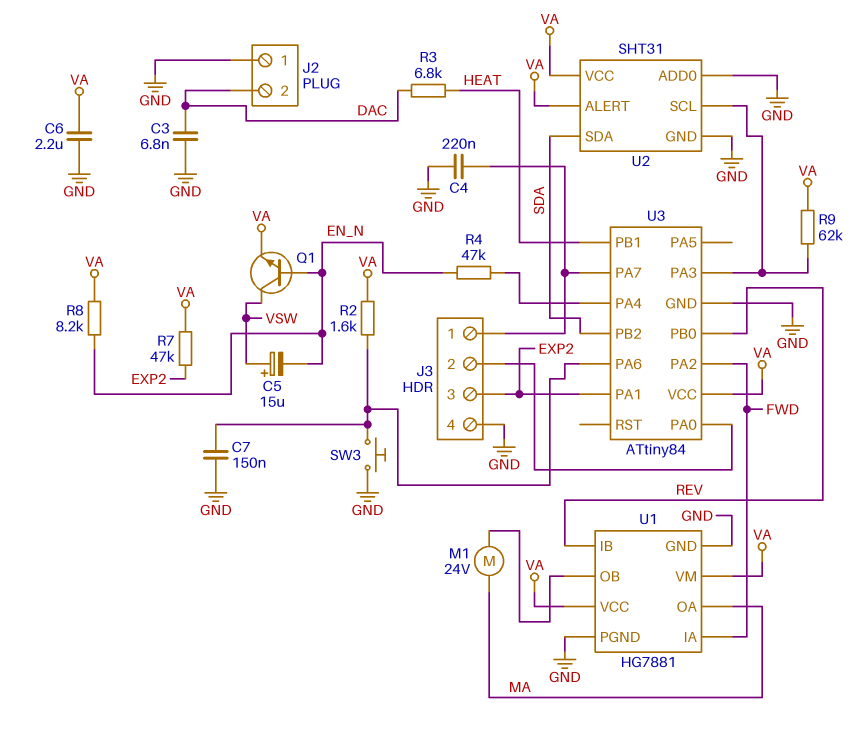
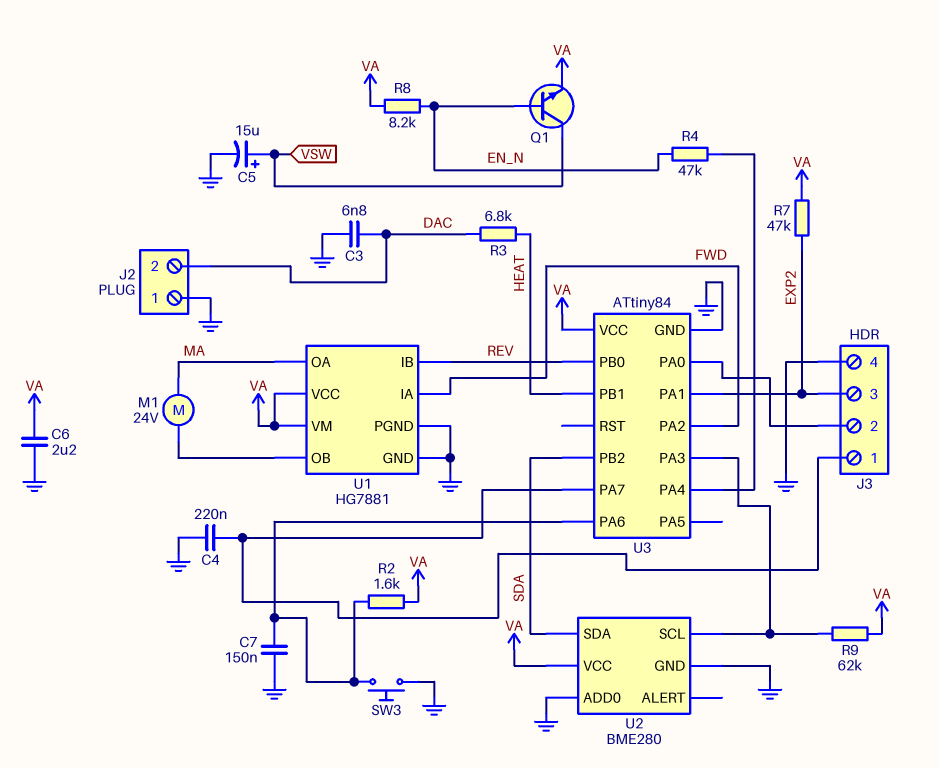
C5: 15uF (plus VSW, minus EN_N) -> 15uF (plus VSW, minus GND)
U2: SHT31 -> BME280
U2 pin ALERT: VA -> none

